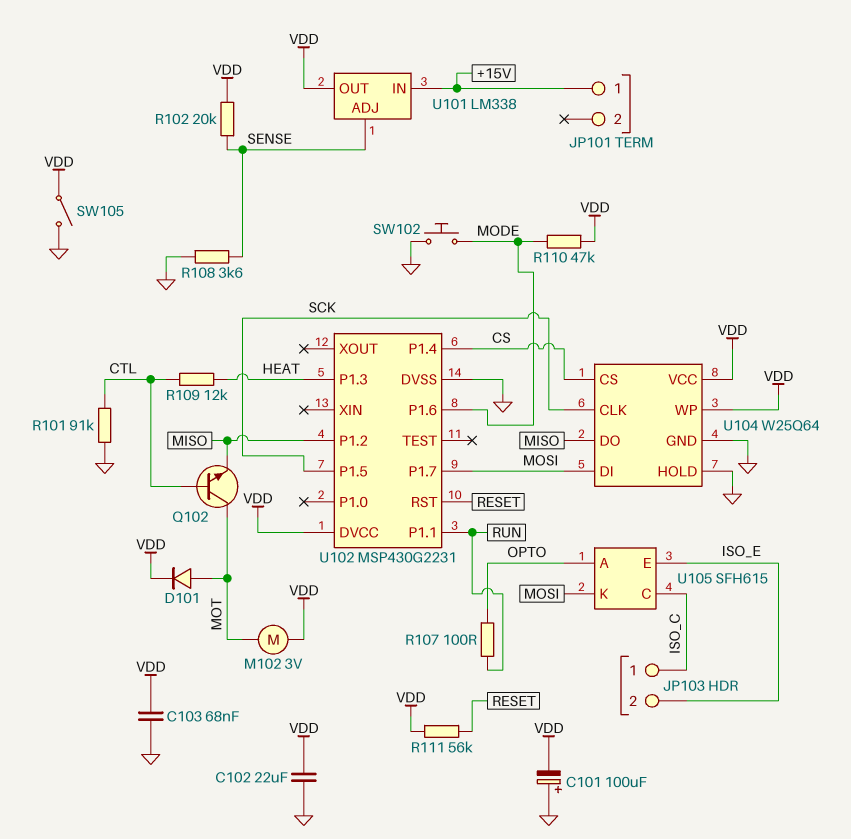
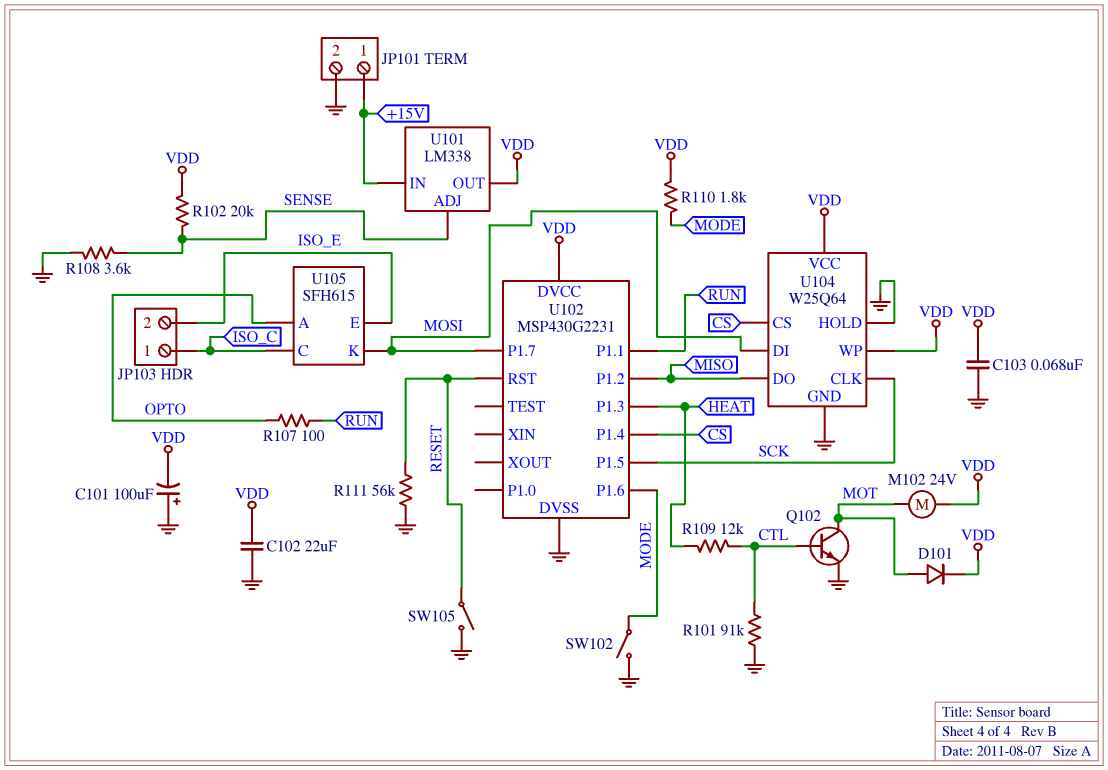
JP101 pin 2: none -> GND
M102: motor 3V (MOT, VDD) -> motor 24V (MOT, VDD)
Q102: NPN (B CTL, C MOT, E MISO) -> NPN (B CTL, C MOT, E GND)
R110: 47k (MODE, VDD) -> 1.8k (MODE, VDD)
R111: 56k (RESET, VDD) -> 56k (GND, RESET)
SW102: button (GND, MODE) -> switch (GND, MODE)
SW105: switch (GND, VDD) -> switch (GND, RESET)

